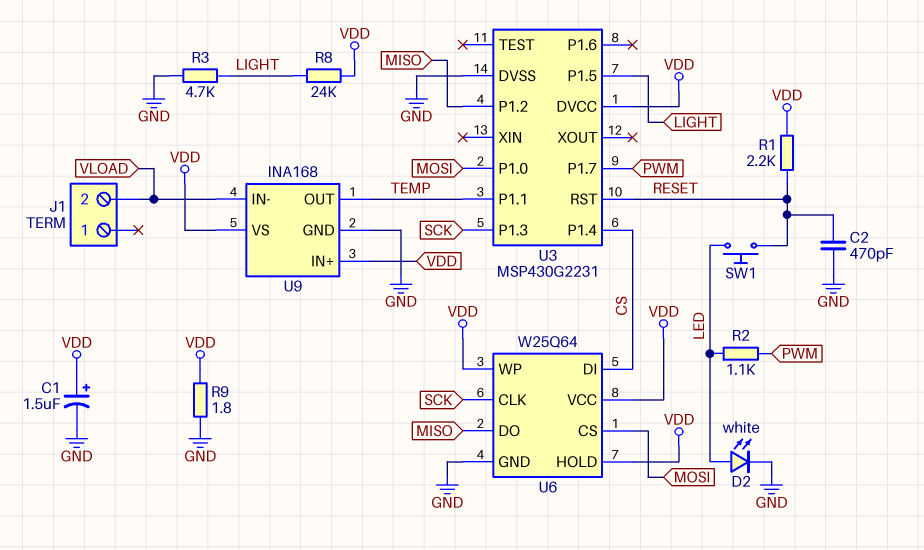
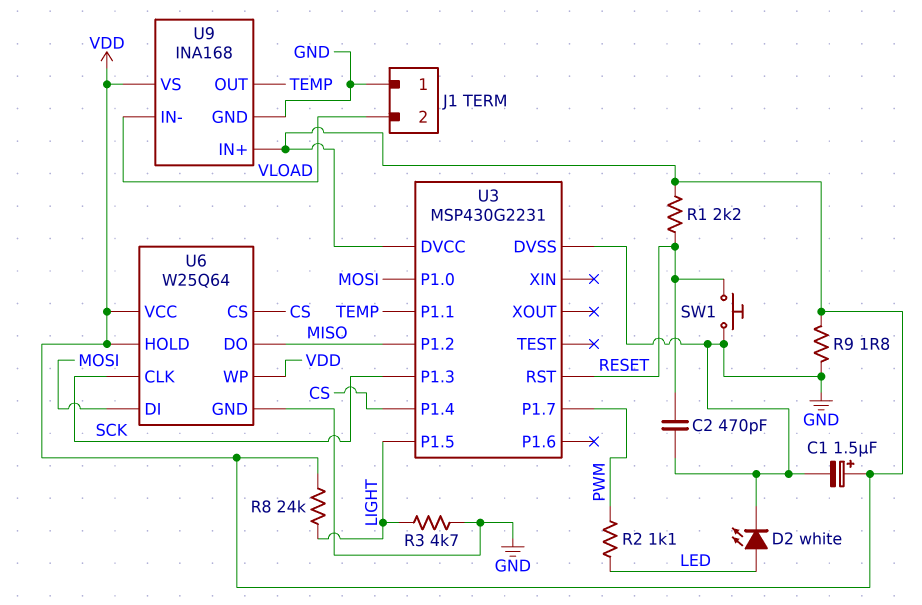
J1 pin 1: none -> GND
SW1: button (LED, RESET) -> button (GND, RESET)
U6 pin CS: MOSI -> CS
U6 pin DI: CS -> MOSI

